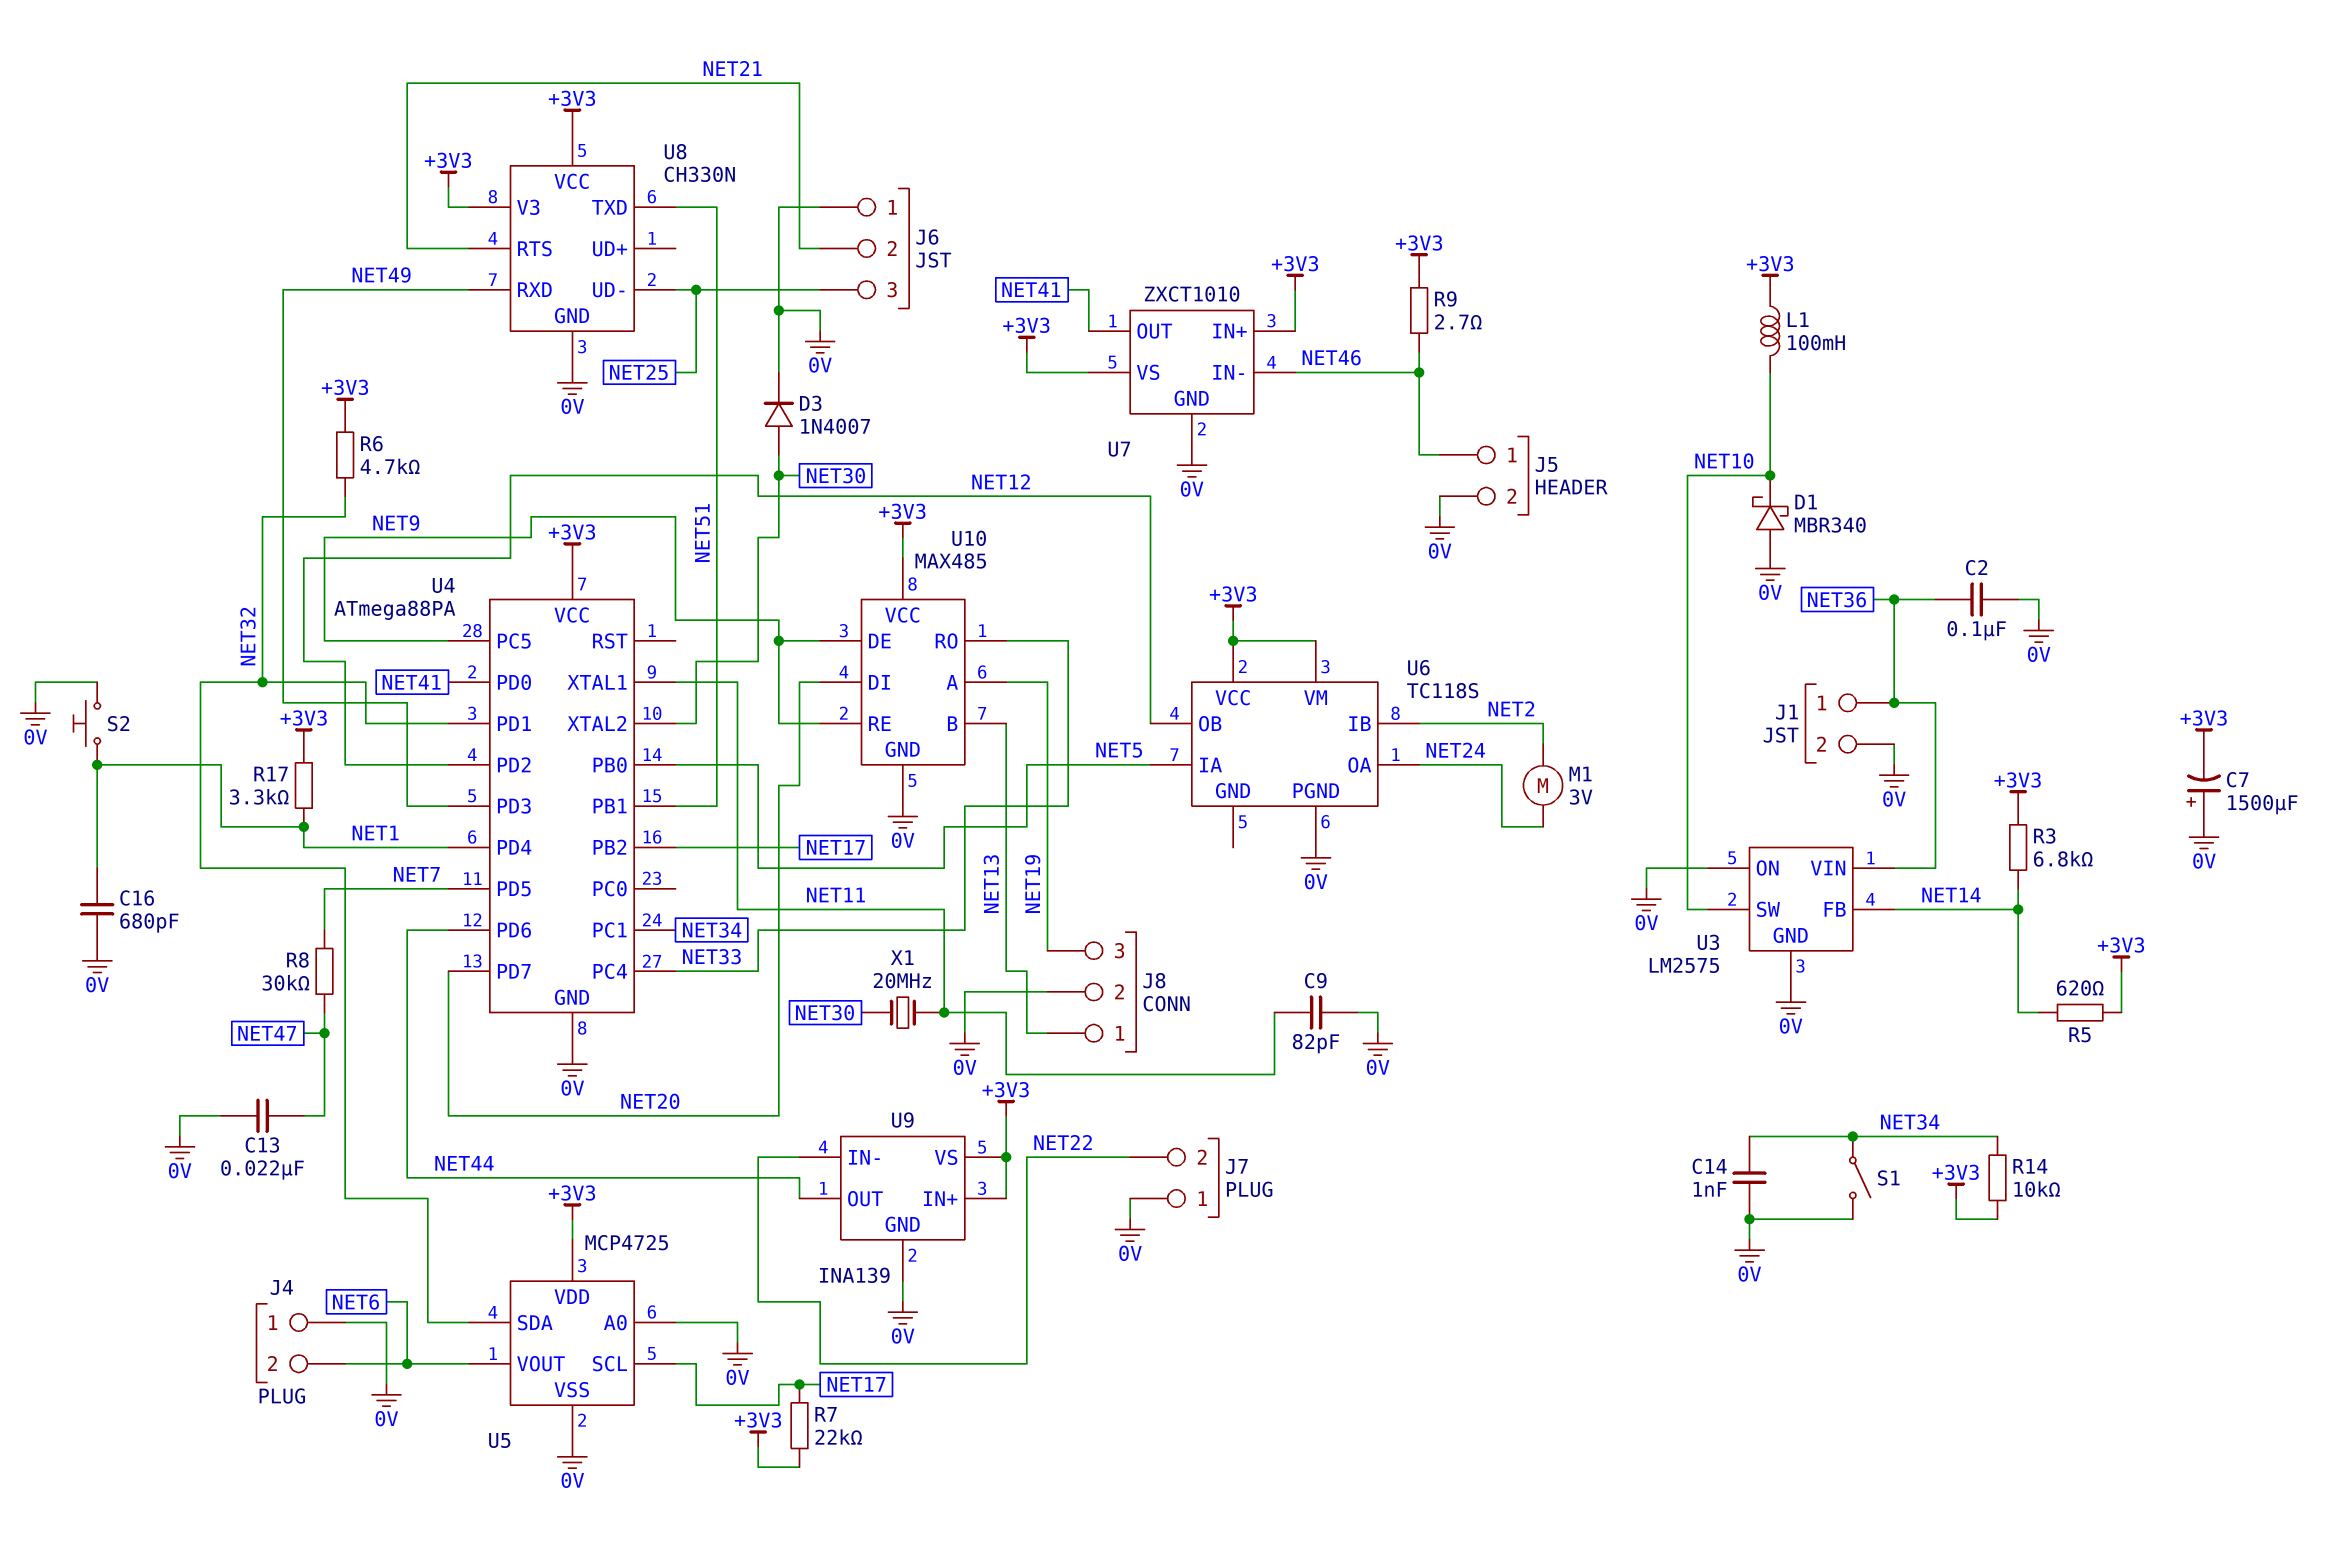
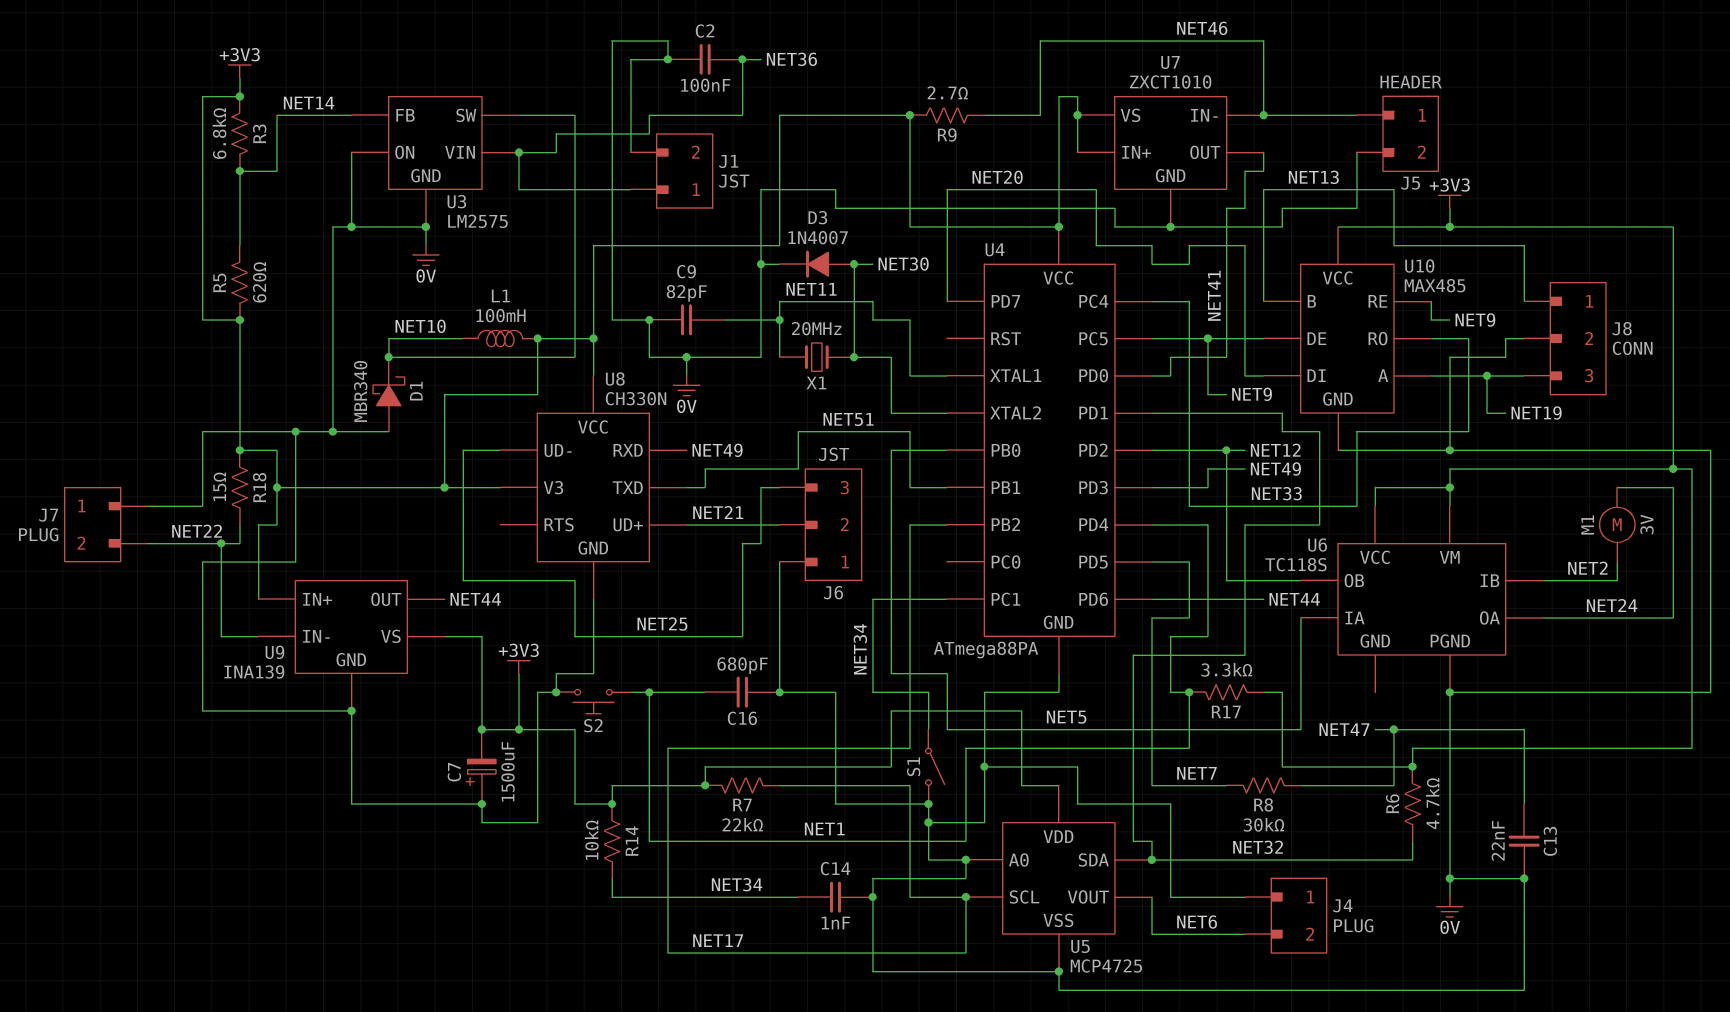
R18: none -> 15 (+3V3, NET22)
U8 pin RTS: NET21 -> none
U8 pin UD+: none -> NET21

